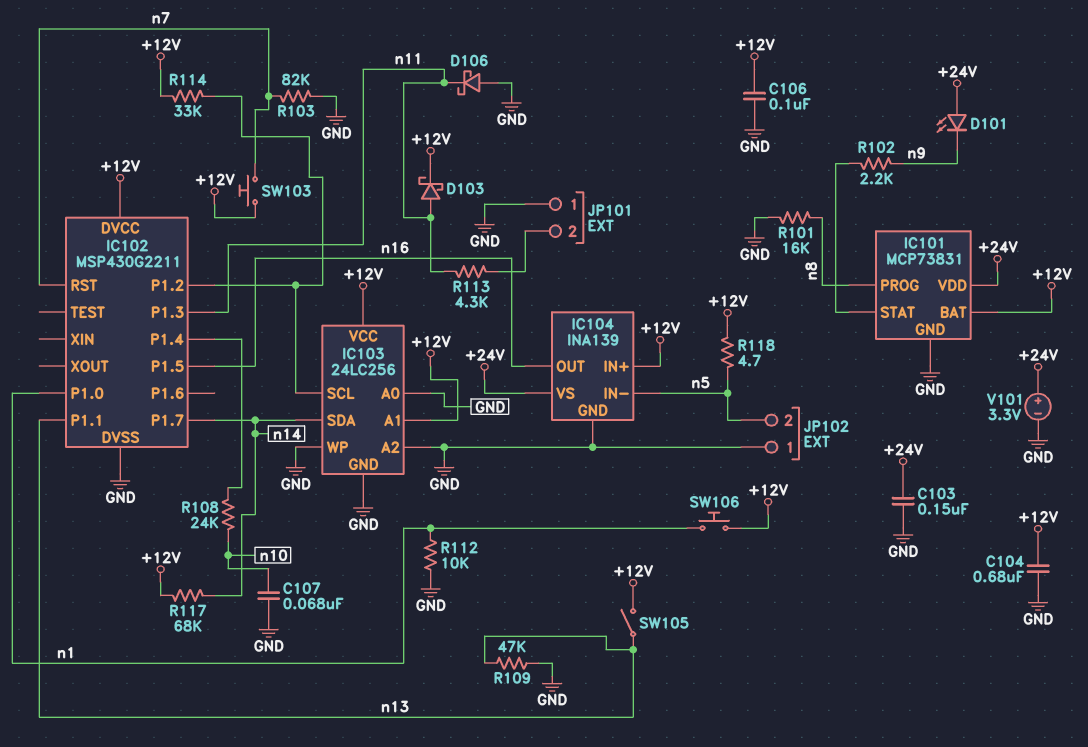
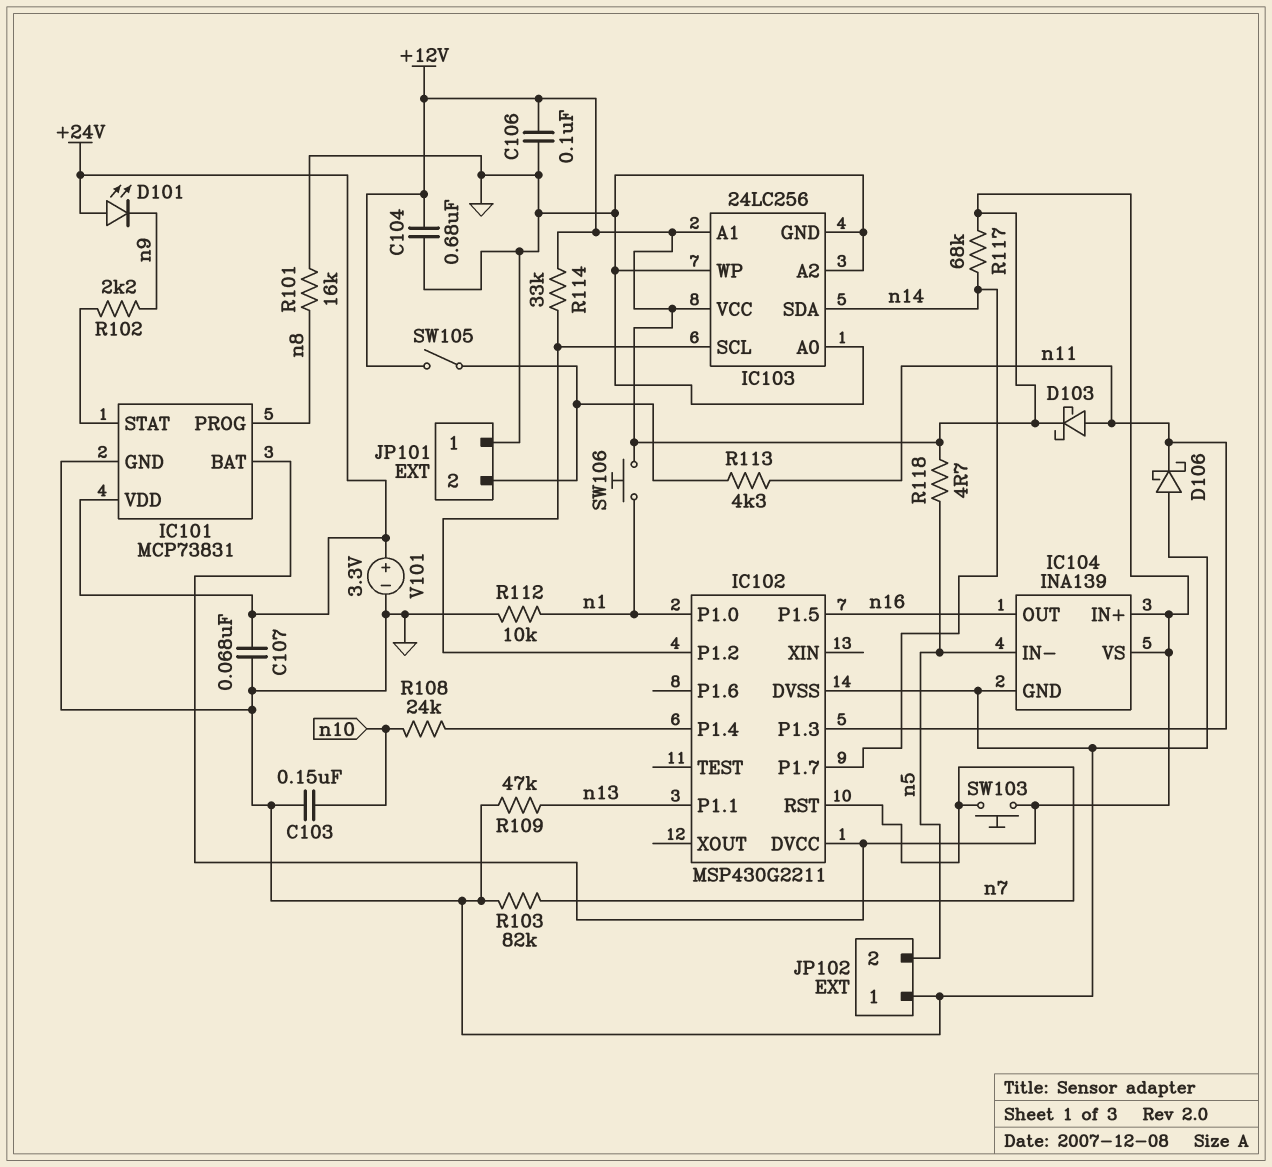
C103: 150nF (+24V, GND) -> 150nF (GND, n10)
C107: 68nF (GND, n10) -> 68nF (+24V, GND)
IC104 pin VS: +24V -> +12V
SW105: switch (+12V, n13) -> switch (+12V, JP101/2)

